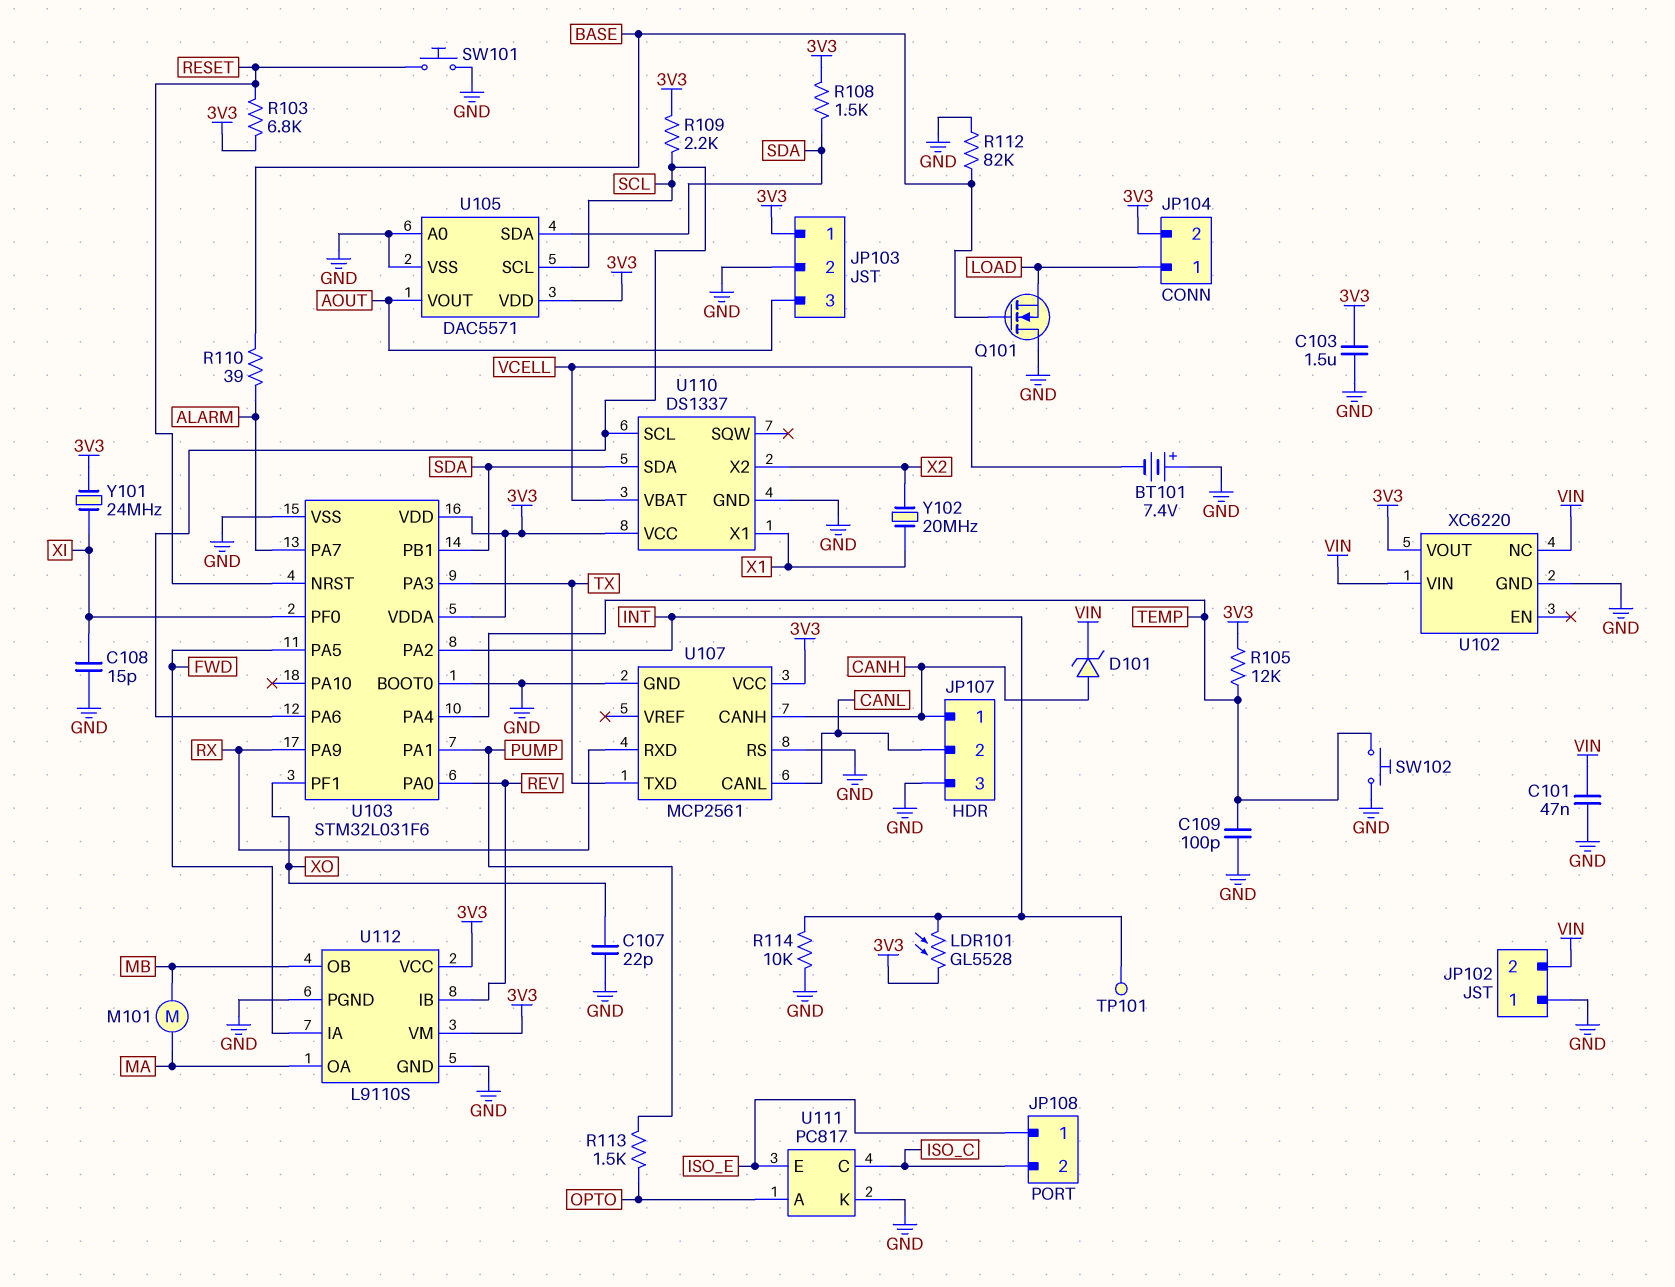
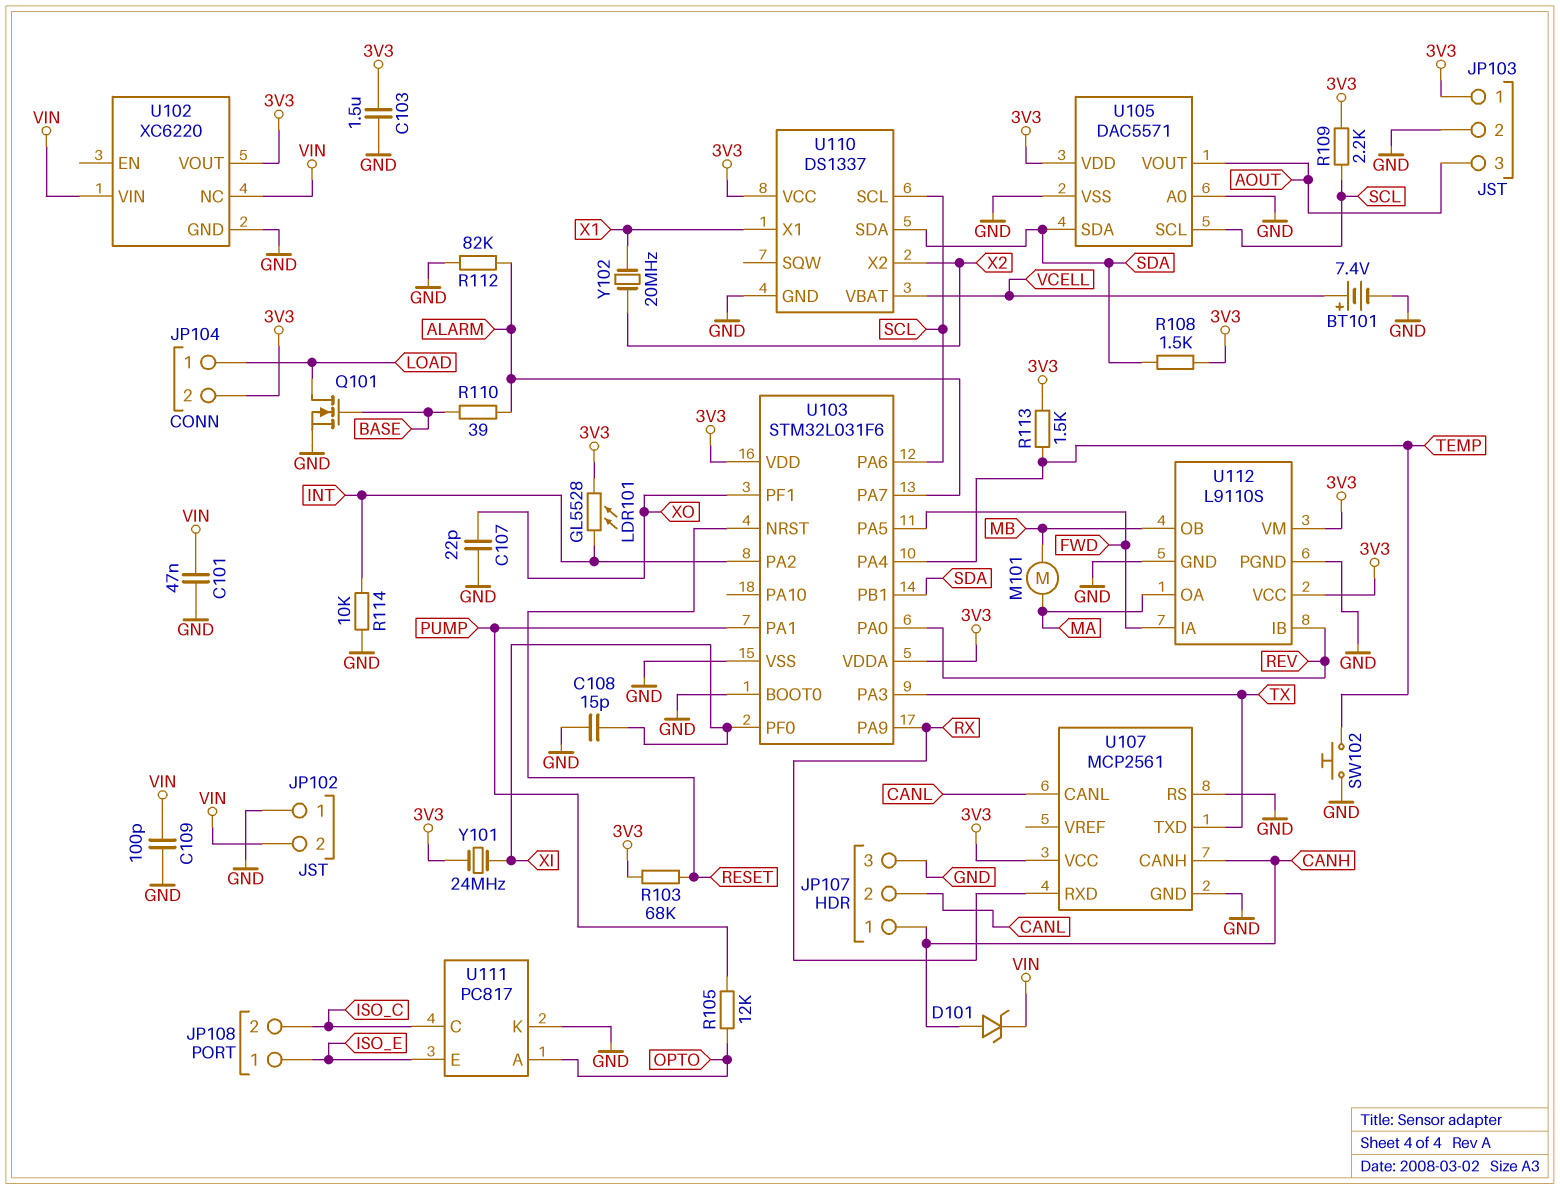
BT101: 7.4V (plus GND, minus VCELL) -> 7.4V (plus VCELL, minus GND)
C109: 100pF (GND, TEMP) -> 100pF (GND, VIN)
Q101: NMOS (G BASE, D GND, S LOAD) -> NMOS (G BASE, D LOAD, S GND)
R103: 6.8k (3V3, RESET) -> 68k (3V3, RESET)
R105: 12k (3V3, TEMP) -> 12k (OPTO, PUMP)
R112: 82k (BASE, GND) -> 82k (ALARM, GND)
R113: 1.5k (OPTO, PUMP) -> 1.5k (3V3, TEMP)
SW101: button (GND, RESET) -> none
TP101: test point (INT) -> none

